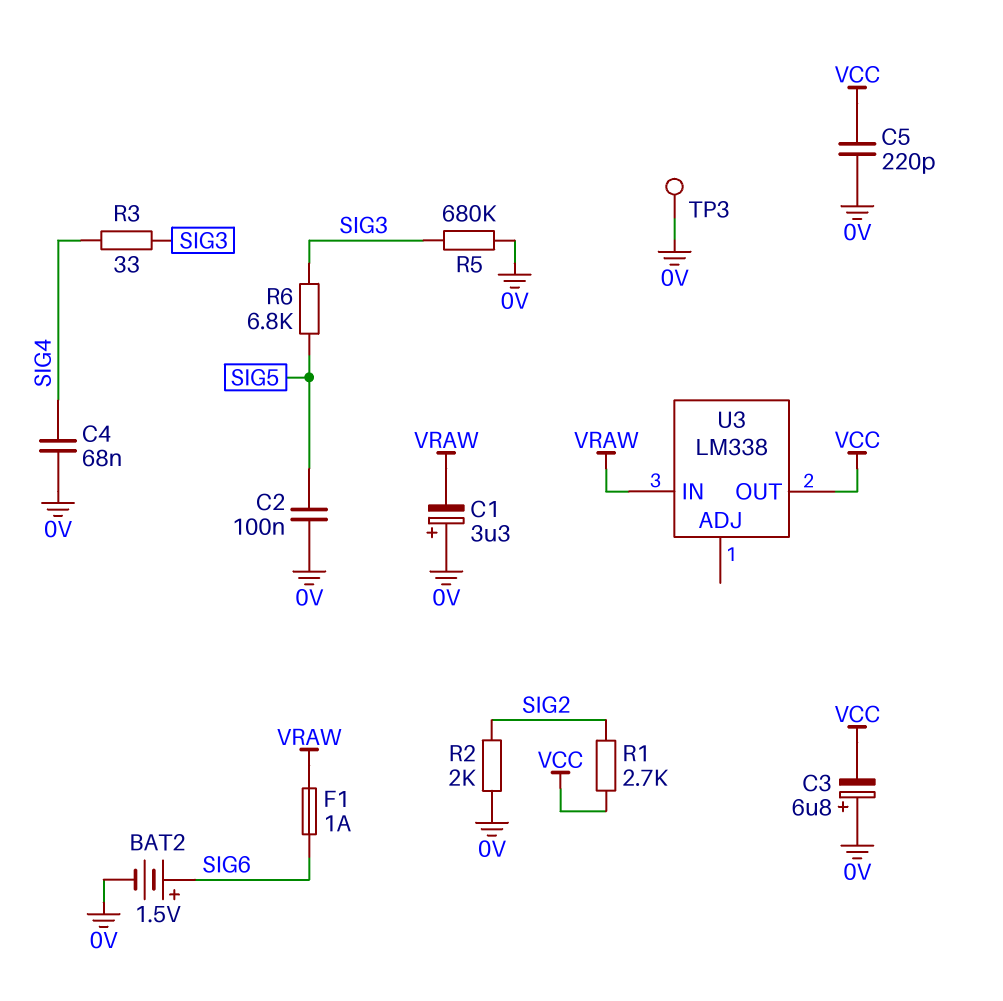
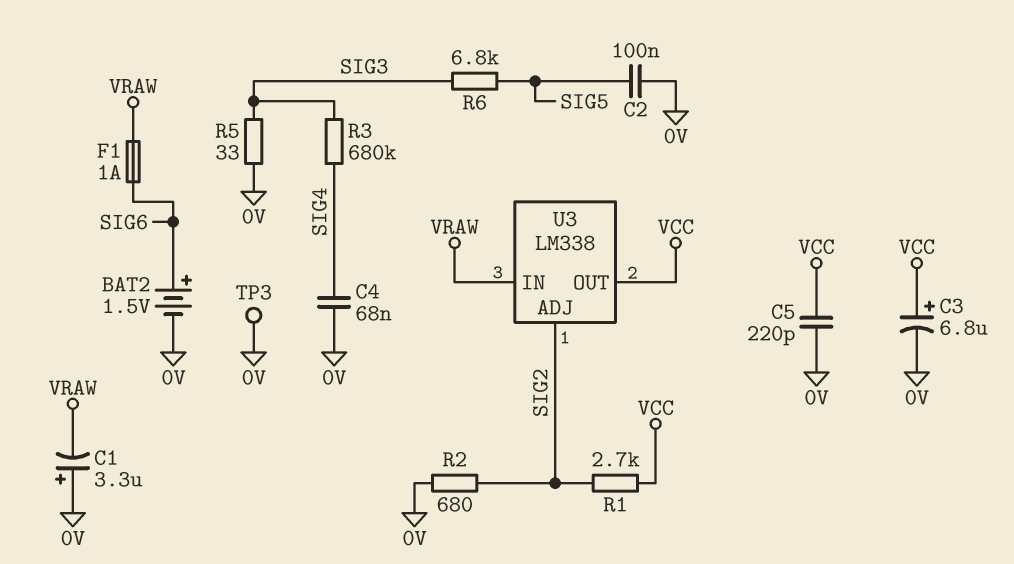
C3: 6.8uF (plus 0V, minus VCC) -> 6.8uF (plus VCC, minus 0V)
R2: 2k (0V, SIG2) -> 680 (0V, SIG2)
R3: 33 (SIG3, SIG4) -> 680k (SIG3, SIG4)
R5: 680k (0V, SIG3) -> 33 (0V, SIG3)
U3 pin ADJ: none -> SIG2

